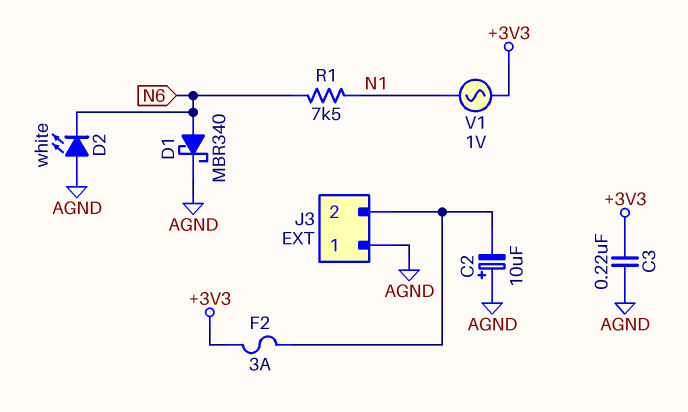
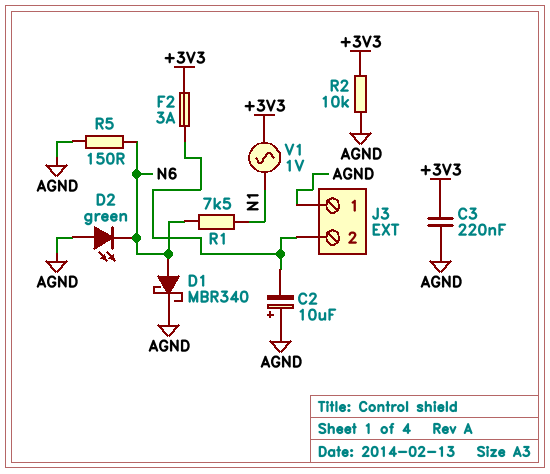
D2: LED white (A AGND, K N6) -> LED green (A AGND, K N6)
R2: none -> 10k (+3V3, AGND)
R5: none -> 150 (AGND, N6)

